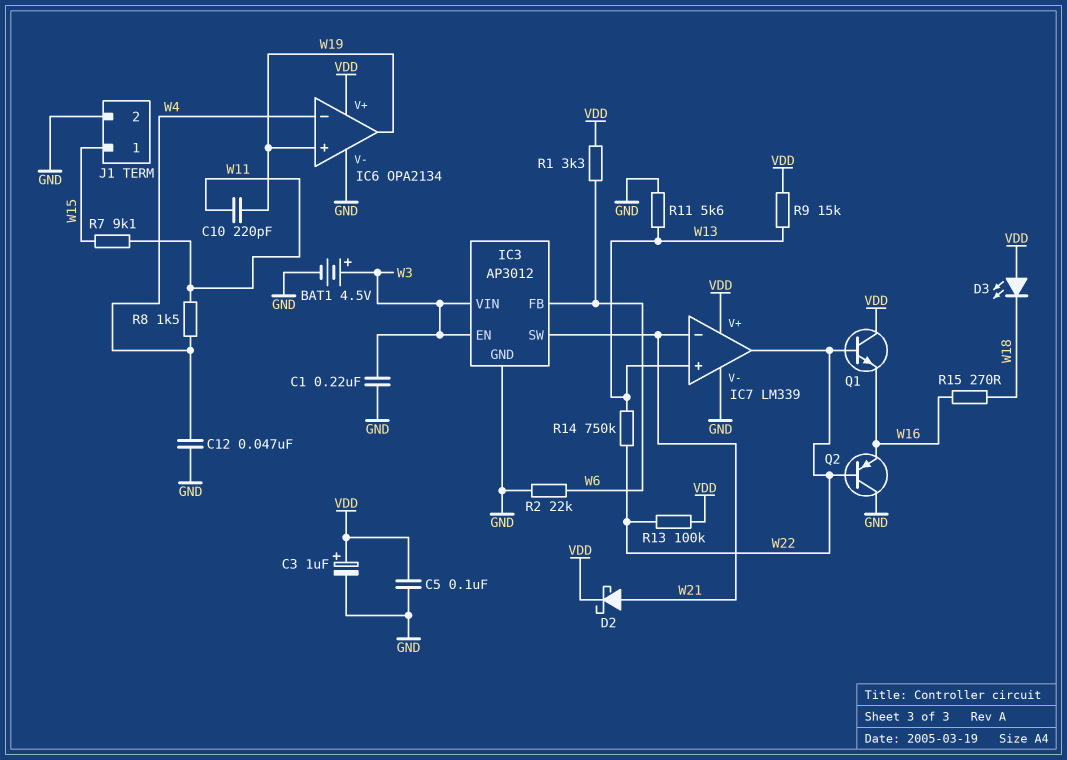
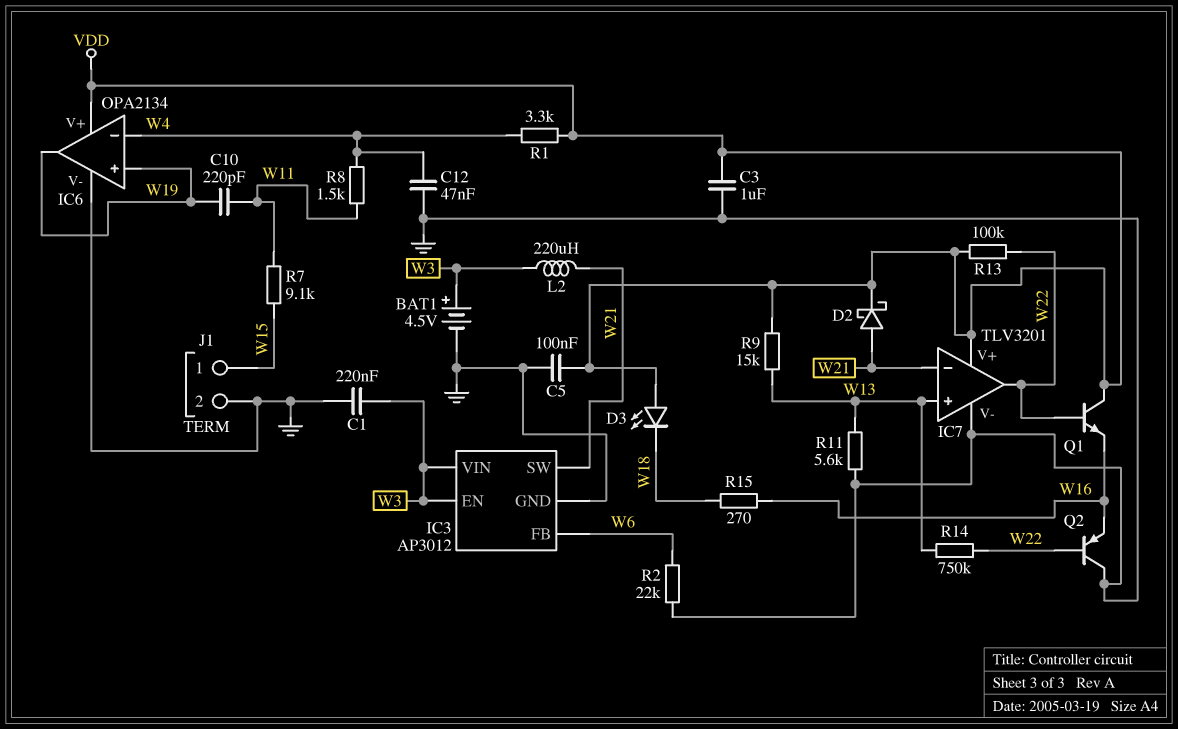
C3: 1uF (plus VDD, minus GND) -> 1uF (GND, VDD)
IC7: LM339 -> TLV3201
L2: none -> 220uH (W3, W21)
R1: 3.3k (VDD, W6) -> 3.3k (VDD, W4)

